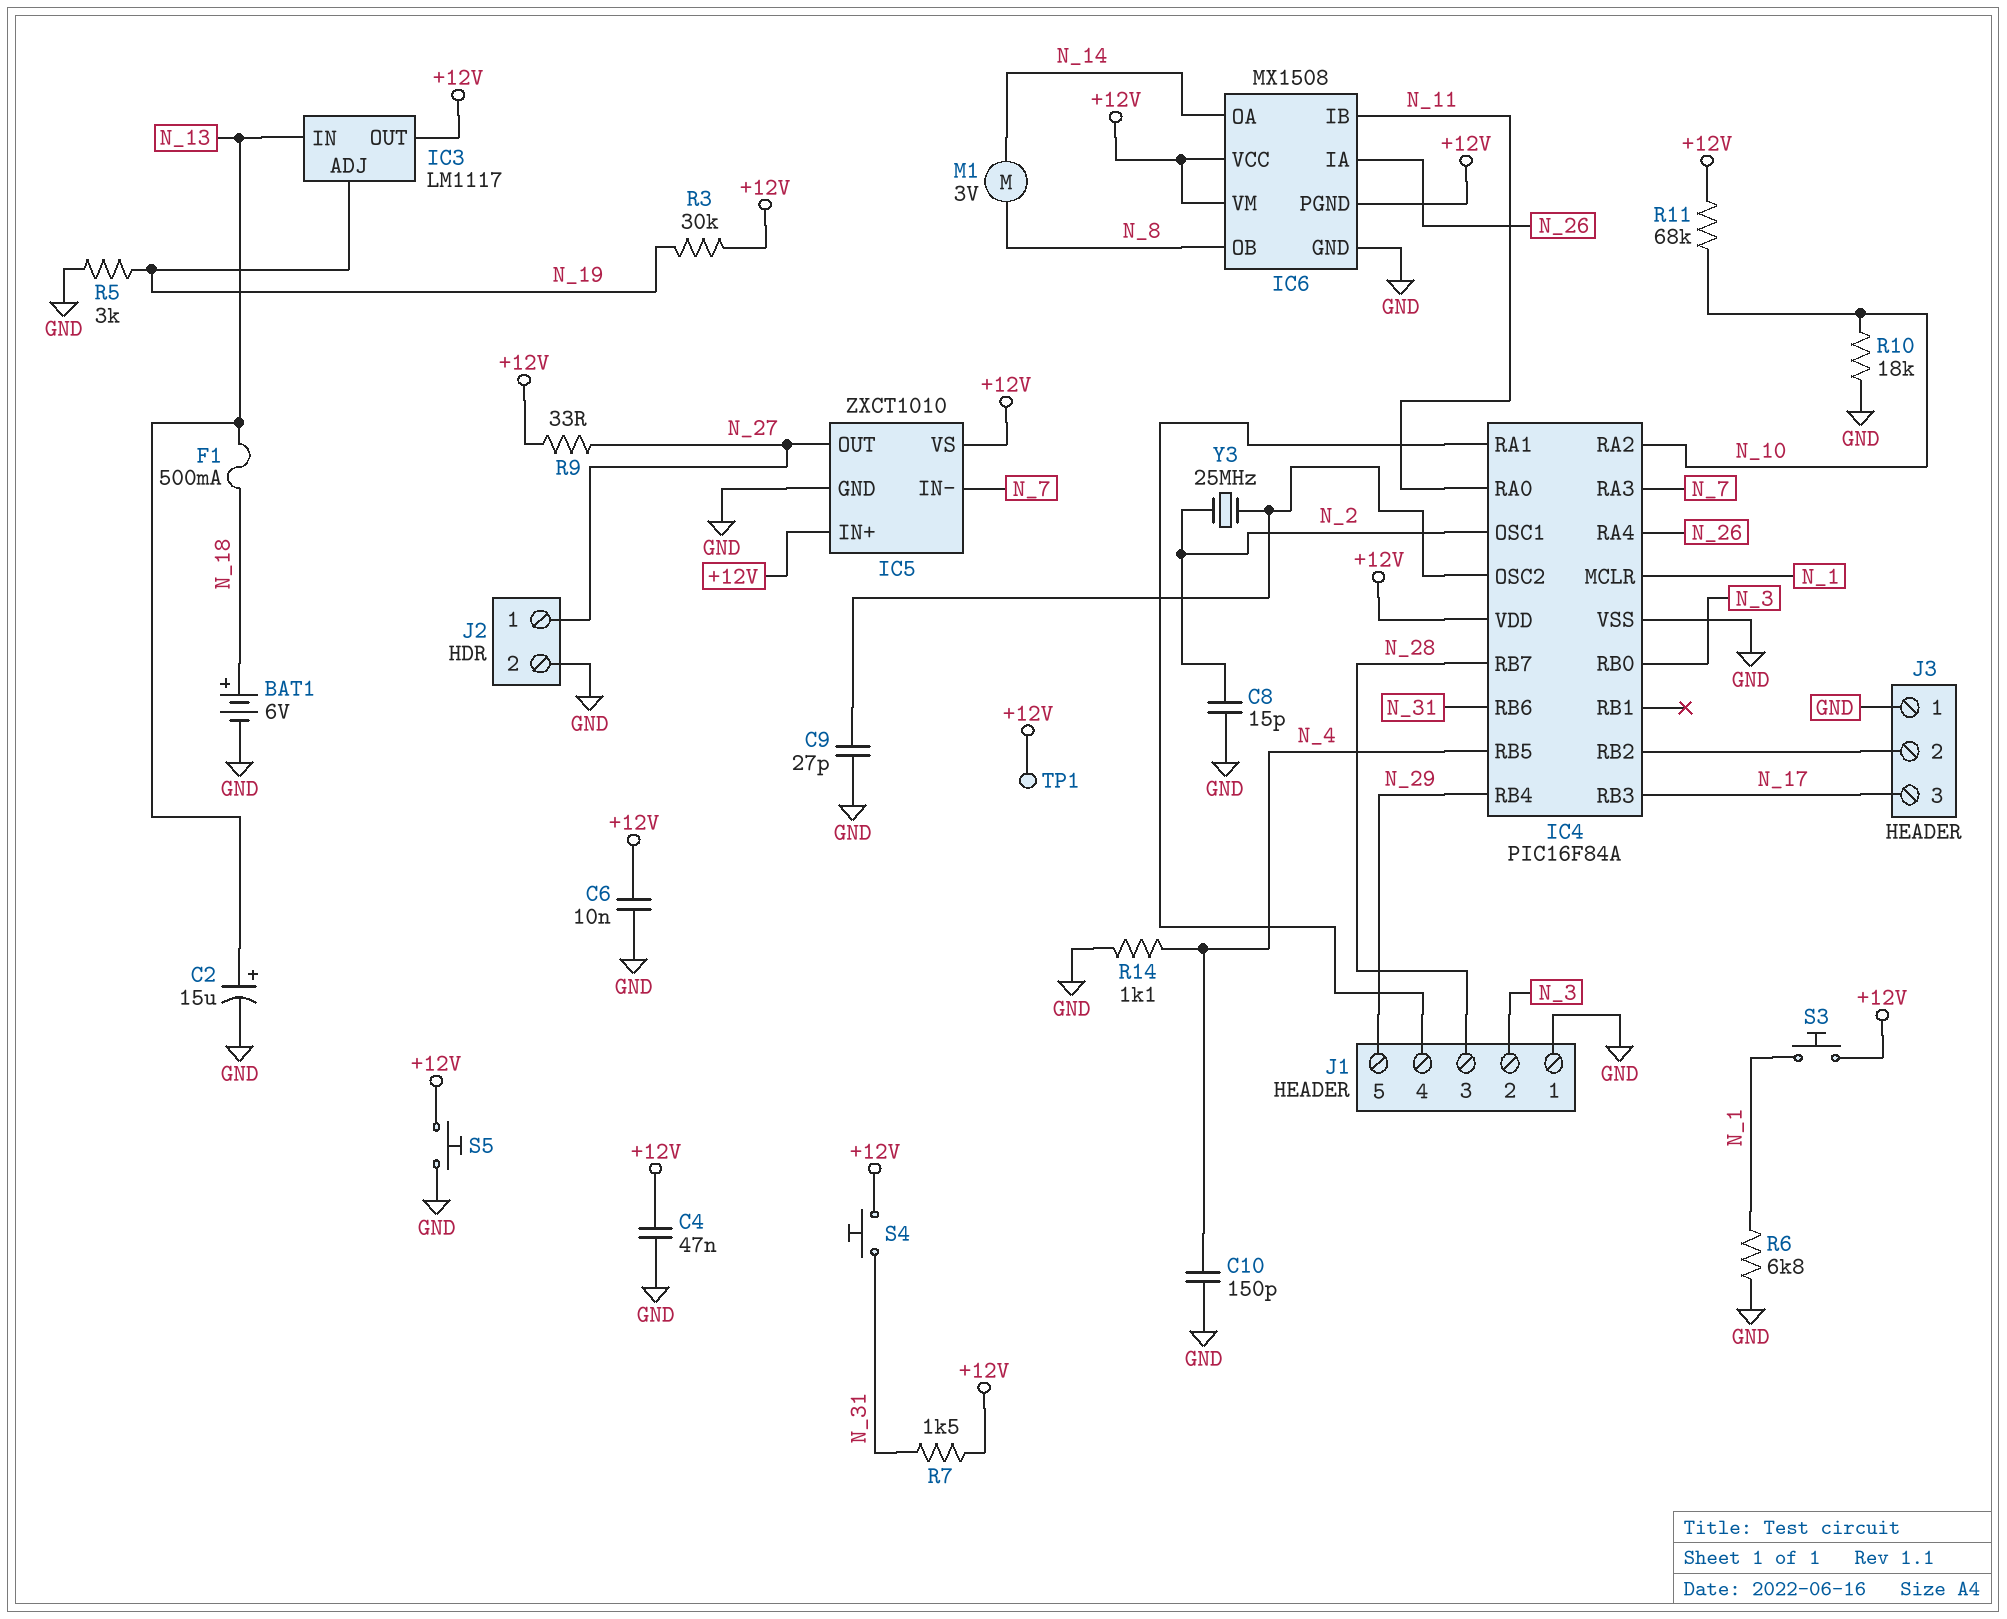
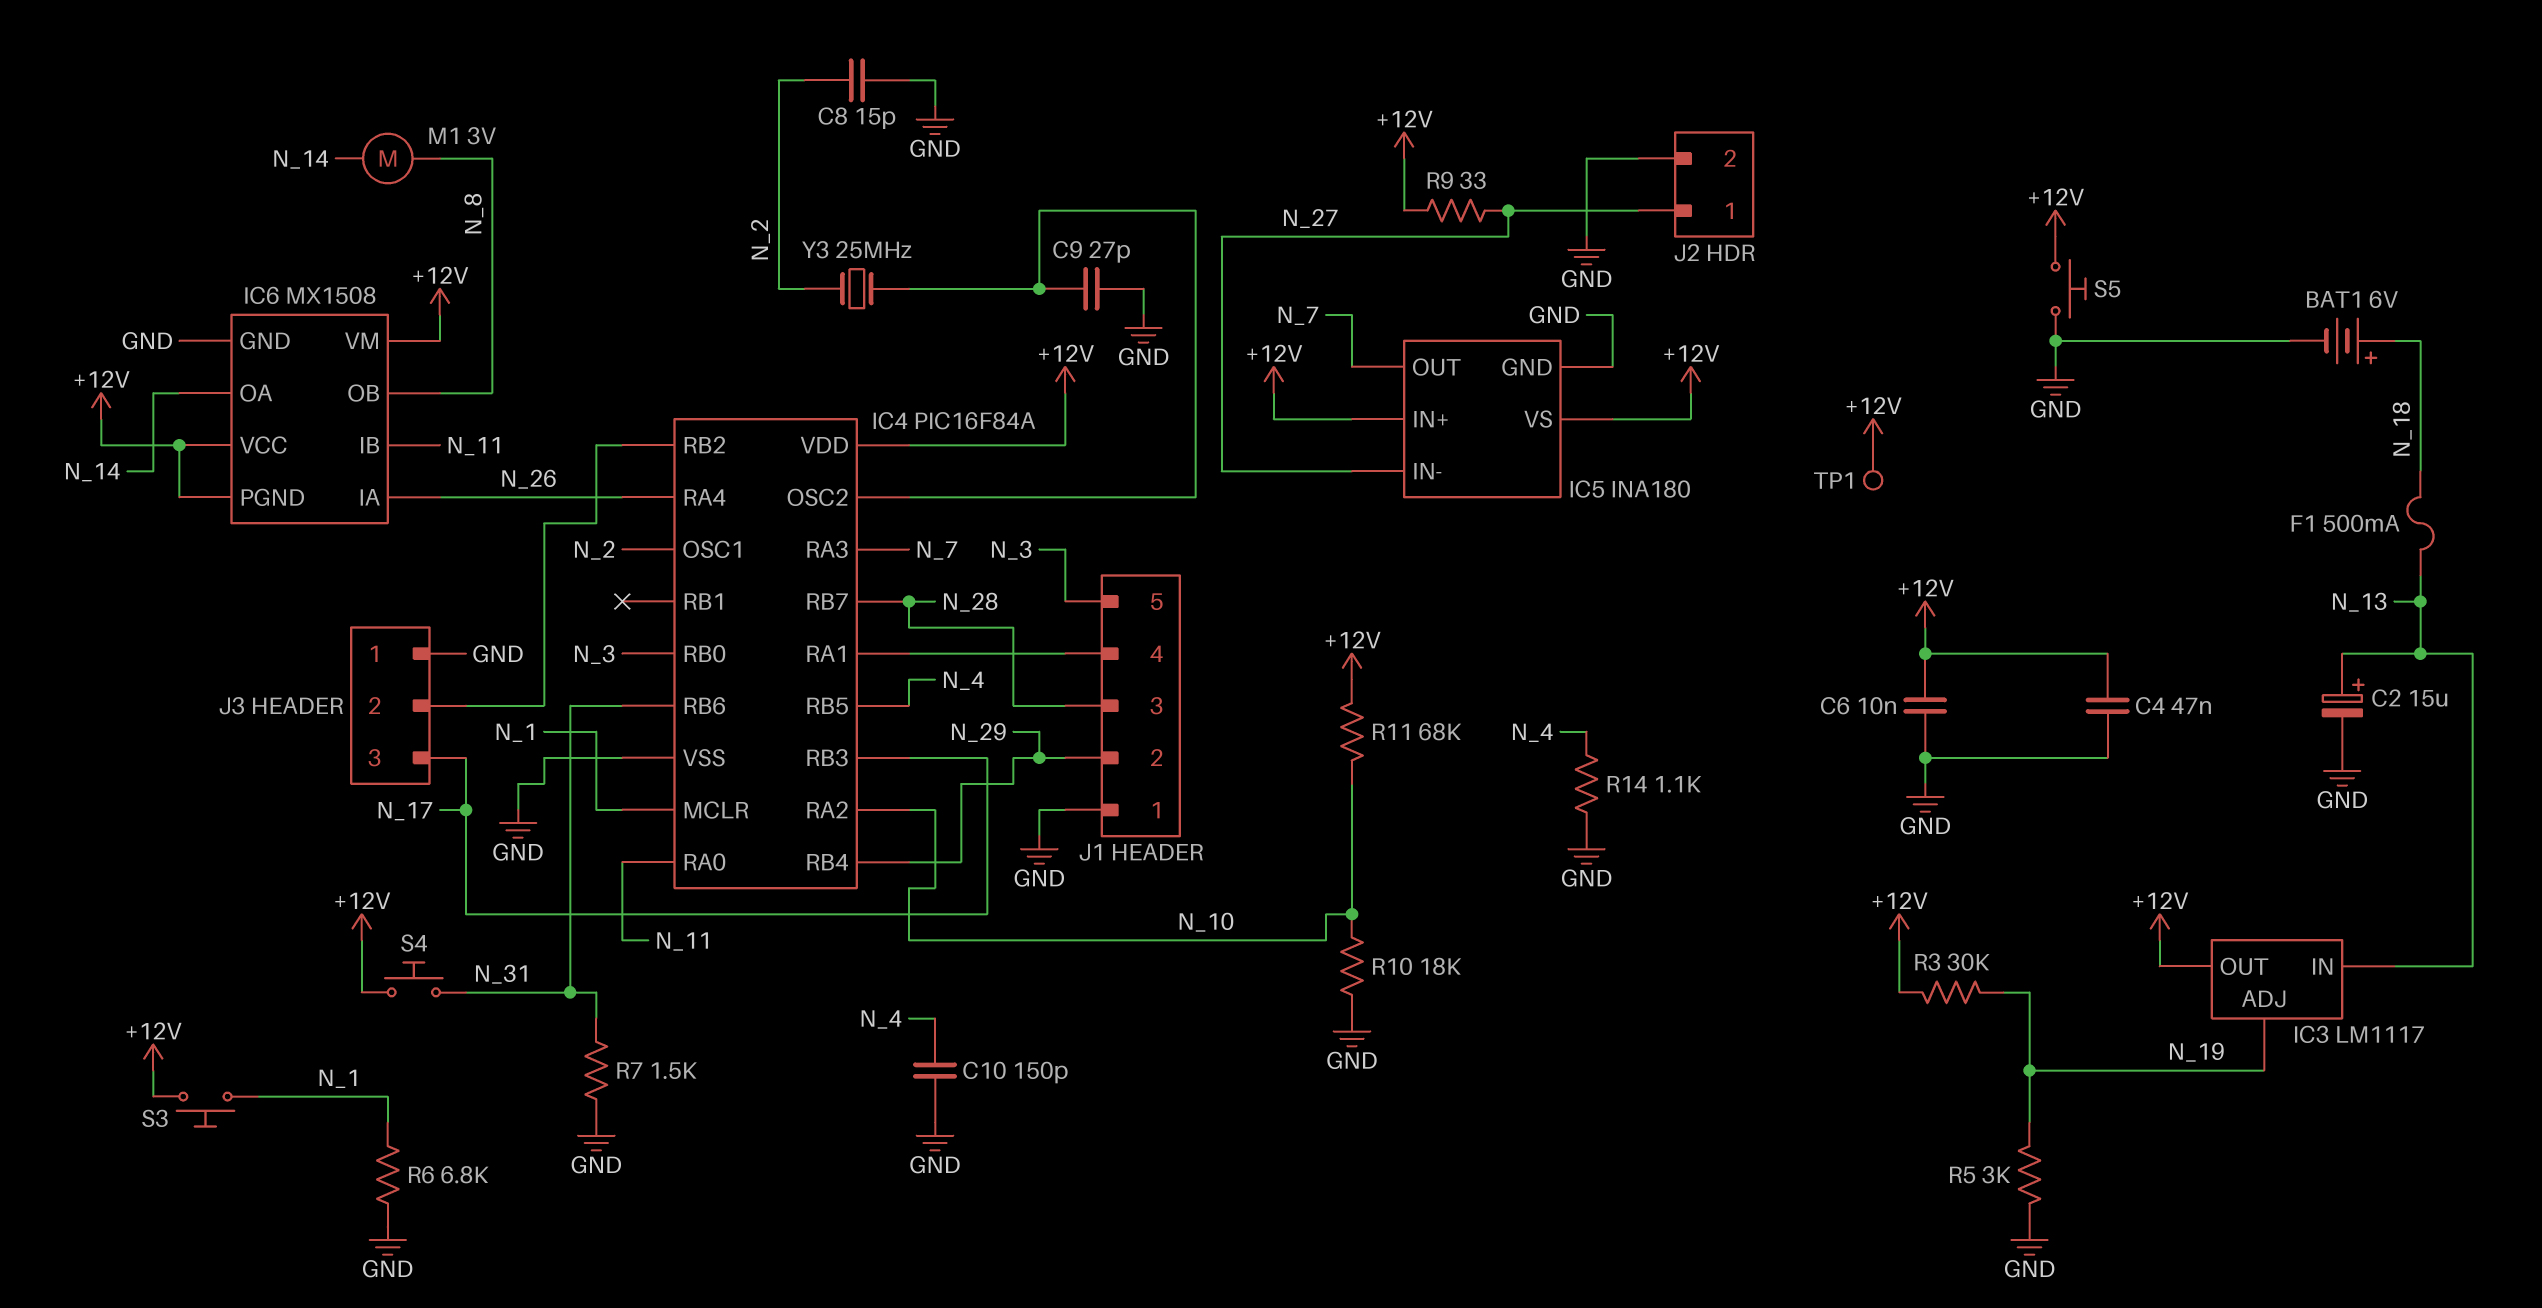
IC5: ZXCT1010 -> INA180
IC5 pin IN-: N_7 -> N_27
IC5 pin OUT: N_27 -> N_7
J1 pin 2: N_3 -> N_29
J1 pin 5: N_29 -> N_3
R7: 1.5k (+12V, N_31) -> 1.5k (GND, N_31)

